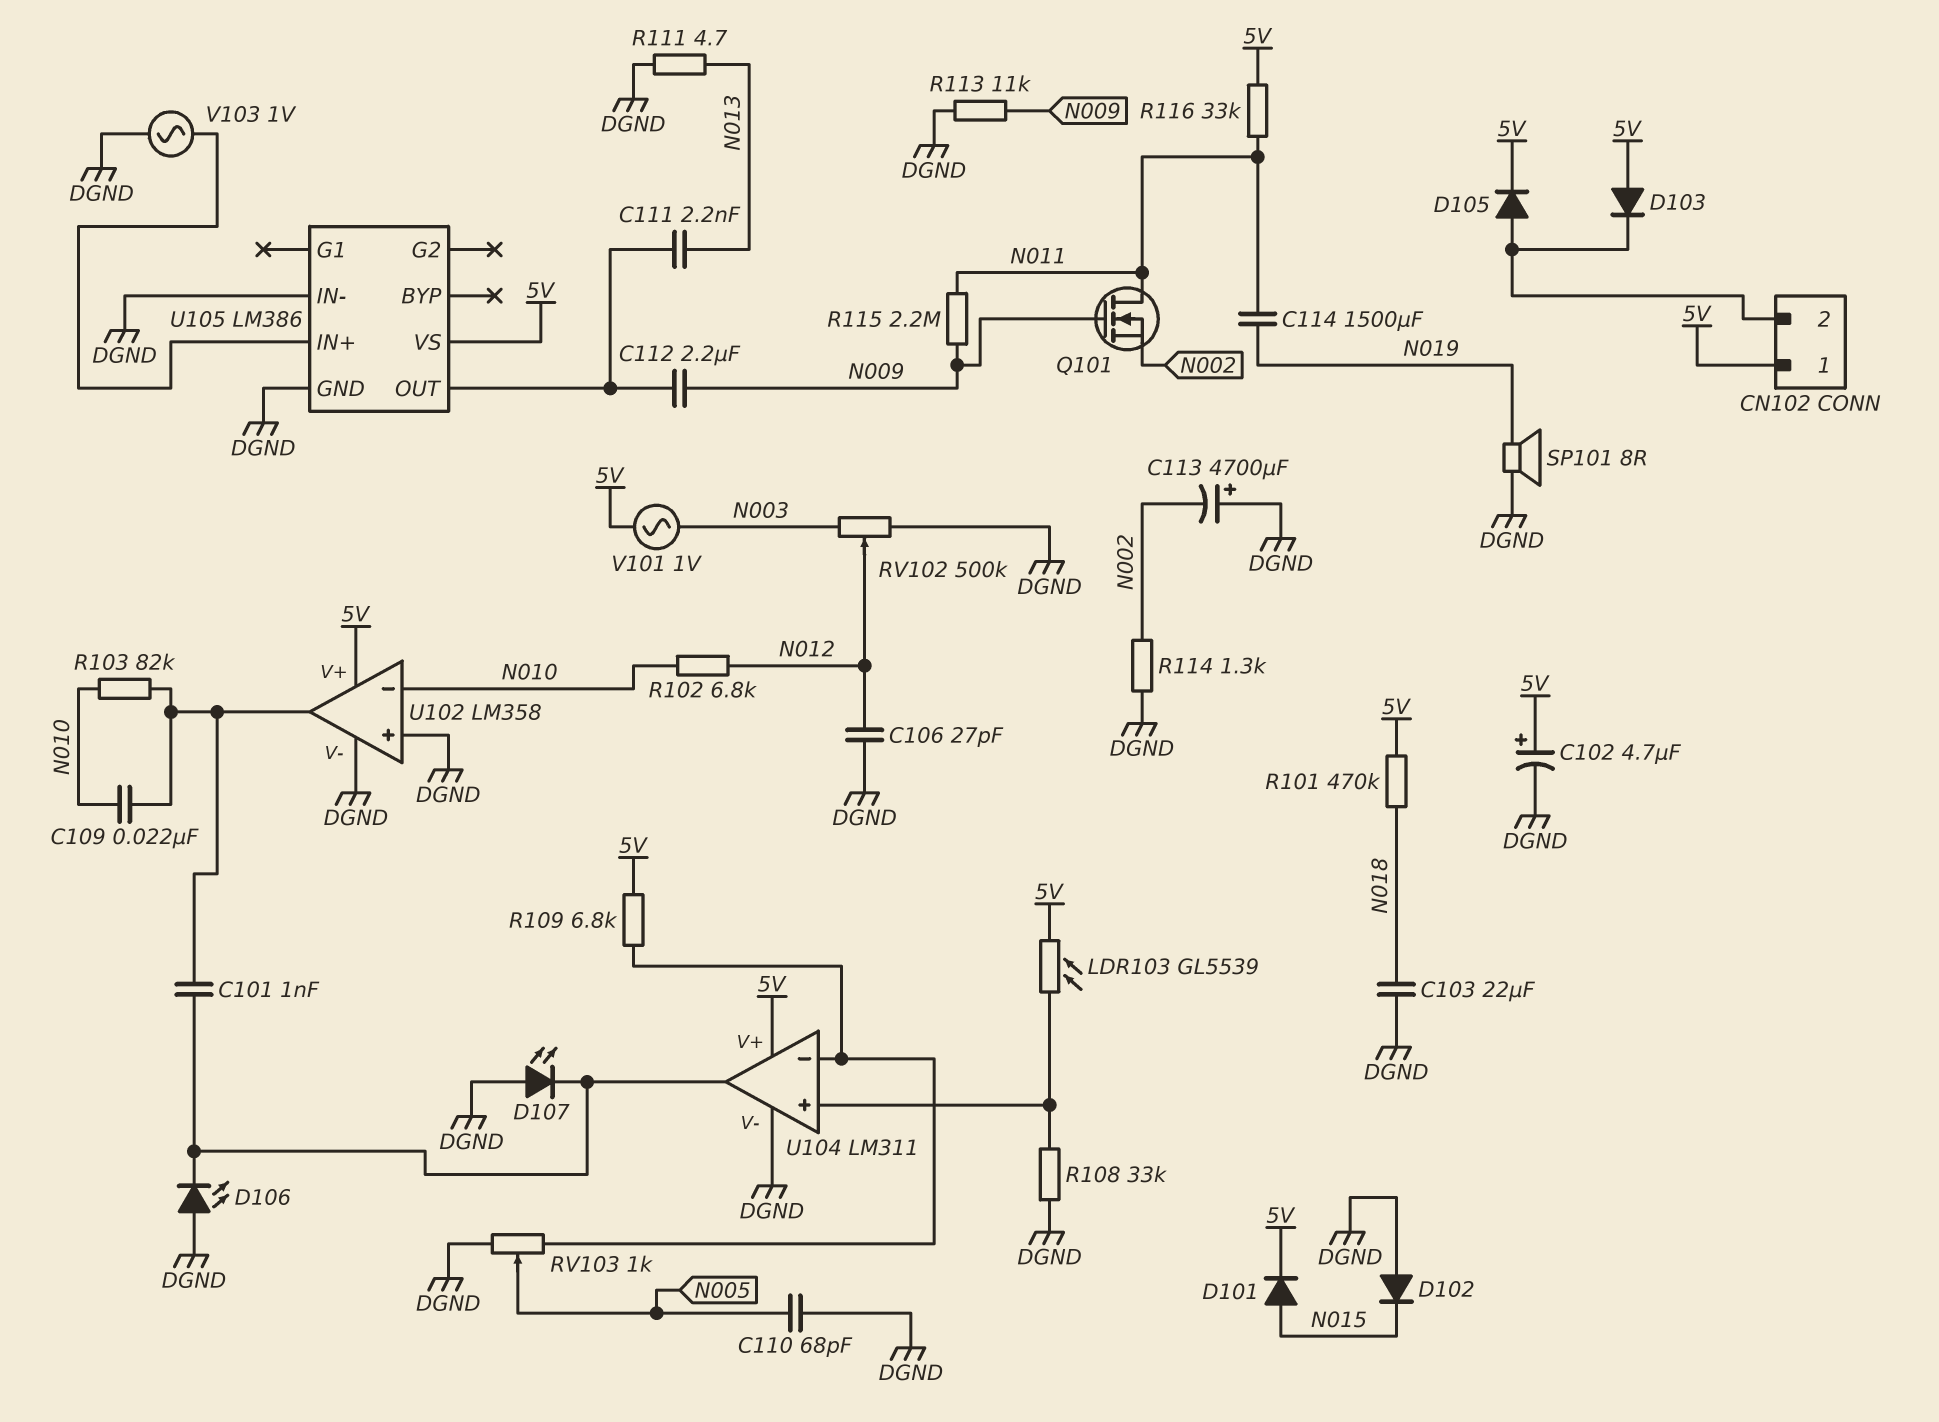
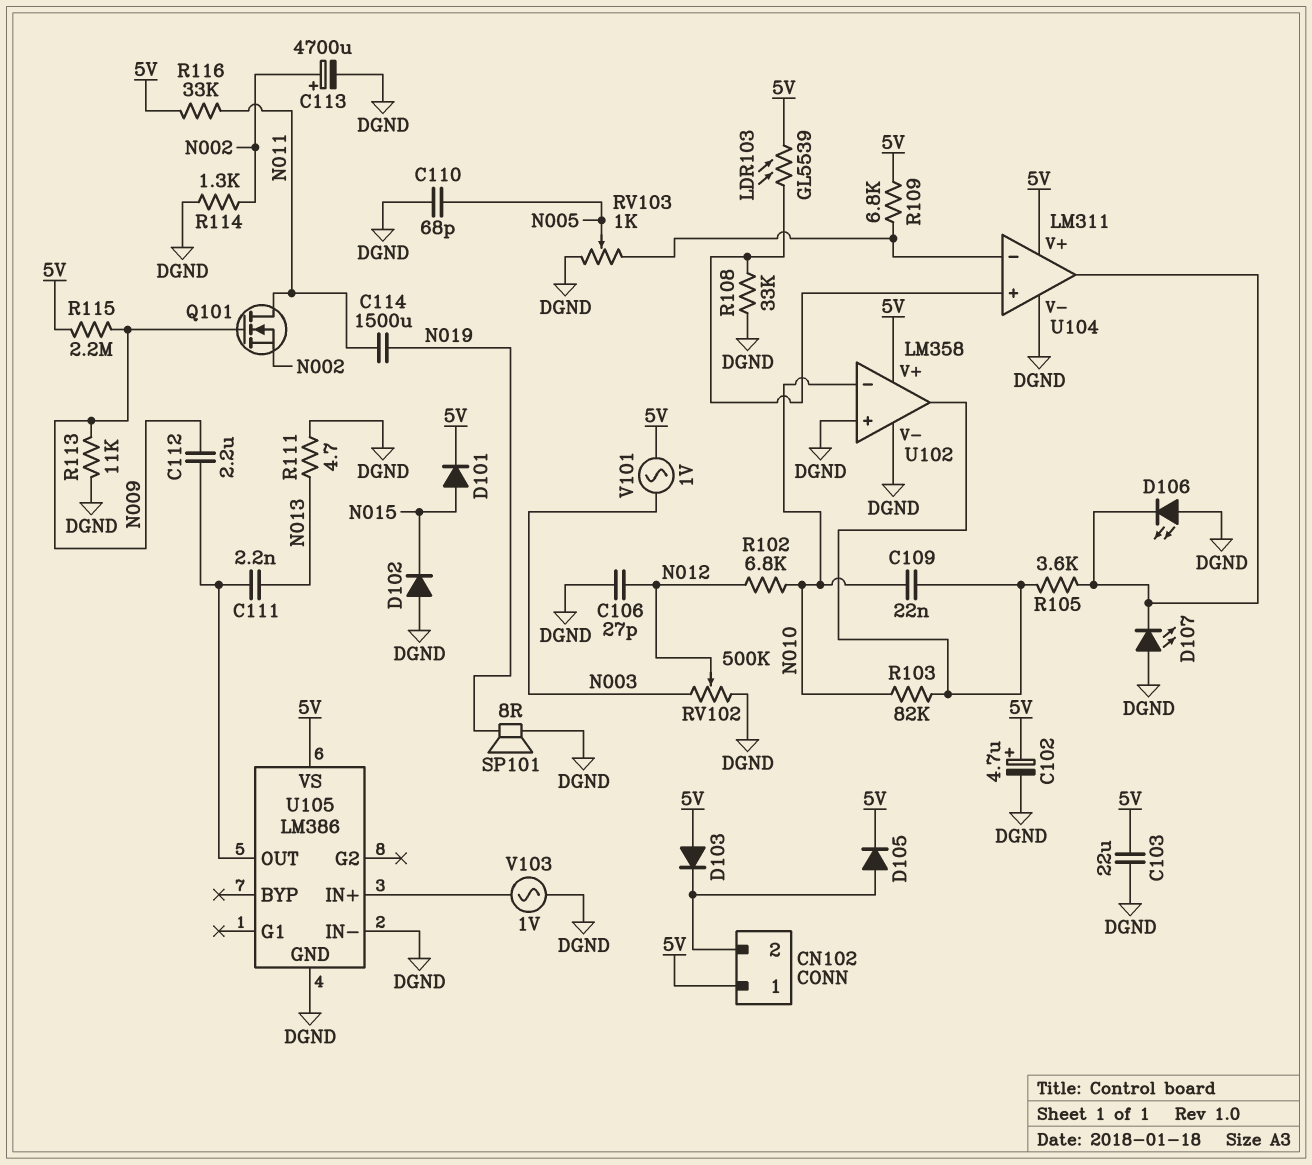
C101: 1nF (U102/out, U104/out) -> none
C103: 22uF (DGND, N018) -> 22uF (5V, DGND)
C113: 4700uF (plus DGND, minus N002) -> 4700uF (plus N002, minus DGND)
R101: 470k (5V, N018) -> none
R105: none -> 3.6k (U102/out, U104/out)
R115: 2.2M (N009, N011) -> 2.2M (5V, N009)

